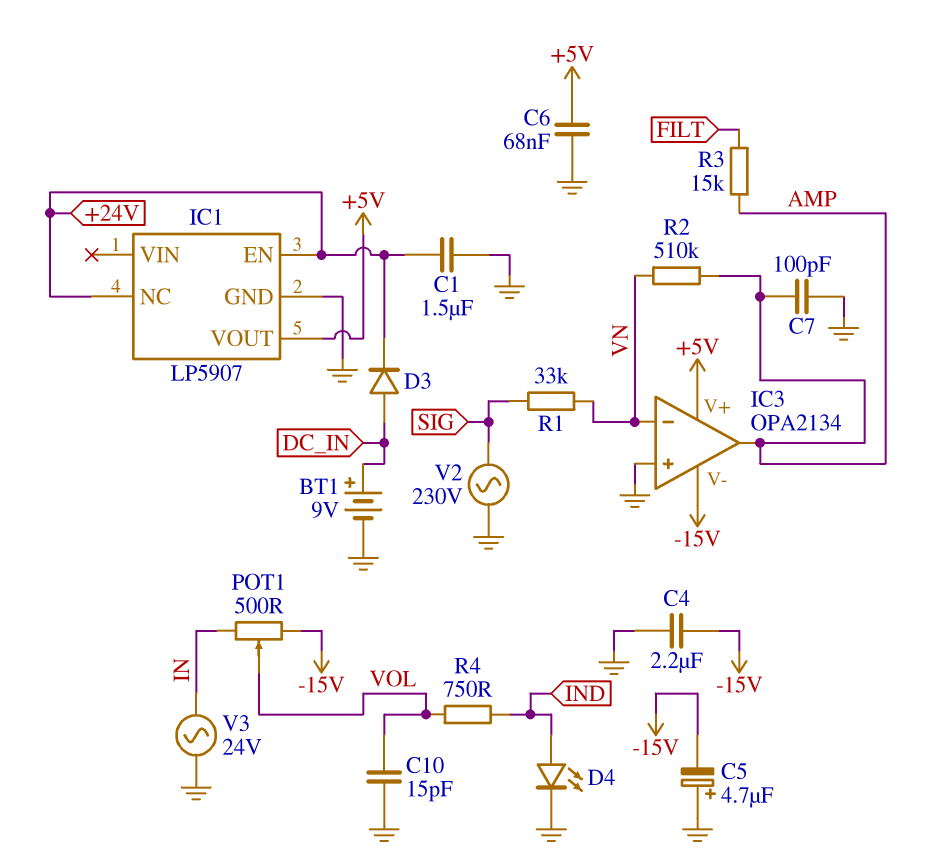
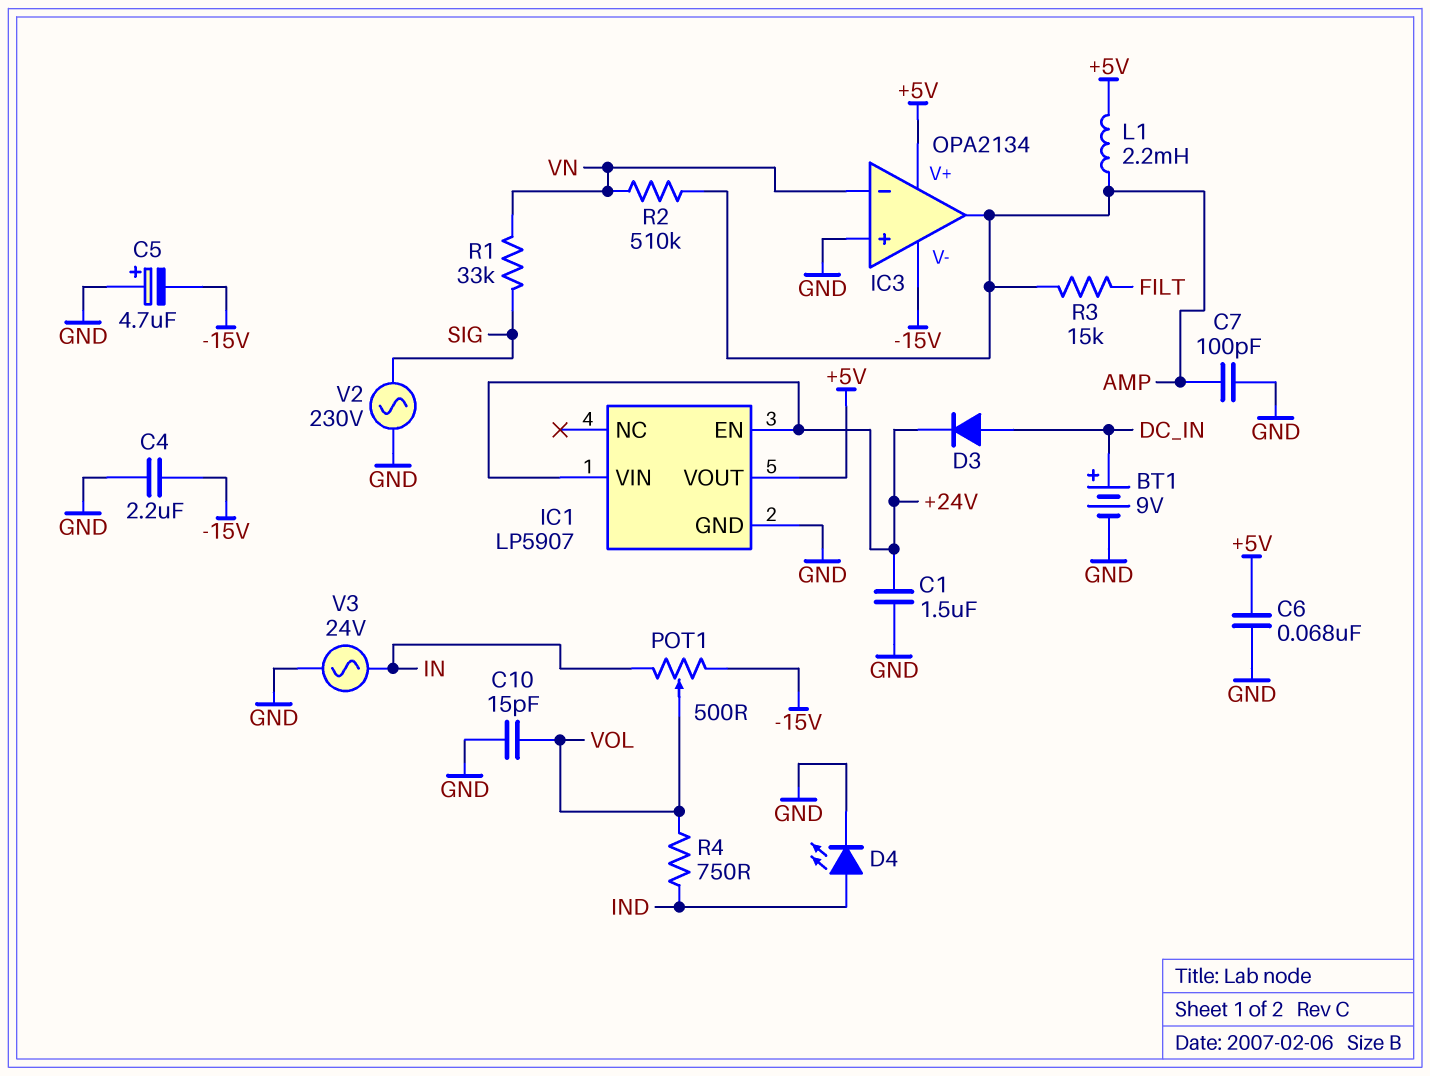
IC1 pin NC: +24V -> none
IC1 pin VIN: none -> +24V
L1: none -> 2.2mH (+5V, AMP)

